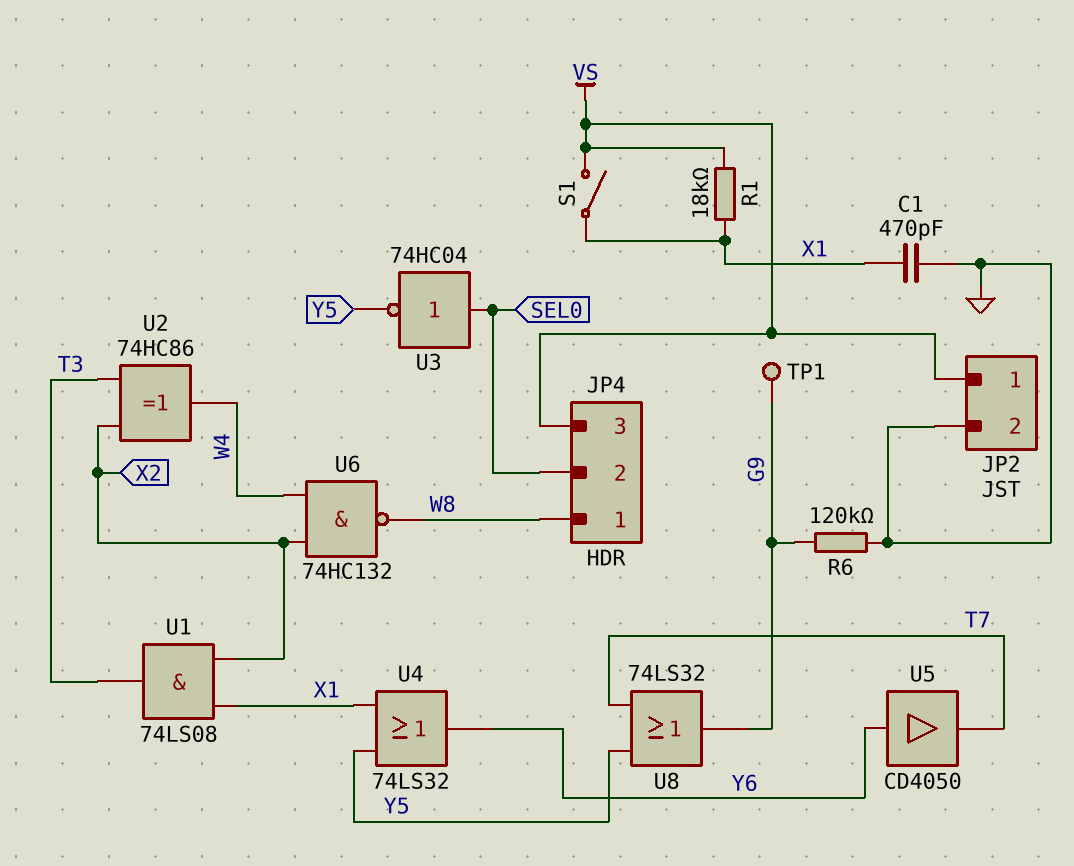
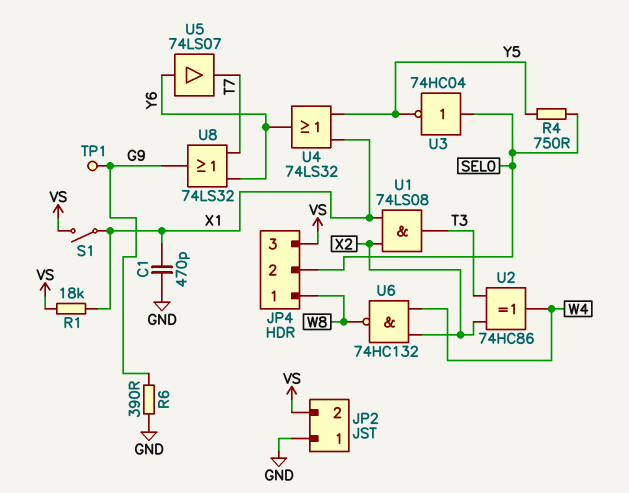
JP2 pin 1: VS -> GND
JP2 pin 2: GND -> VS
R4: none -> 750 (SEL0, Y5)
R6: 120k (G9, GND) -> 390 (G9, GND)
U5: buffer CD4050 (in Y6, out T7) -> buffer 74LS07 (in Y6, out T7)
U8: OR 74LS32 (in T7, in Y5, out G9) -> OR 74LS32 (in T7, in Y6, out G9)

